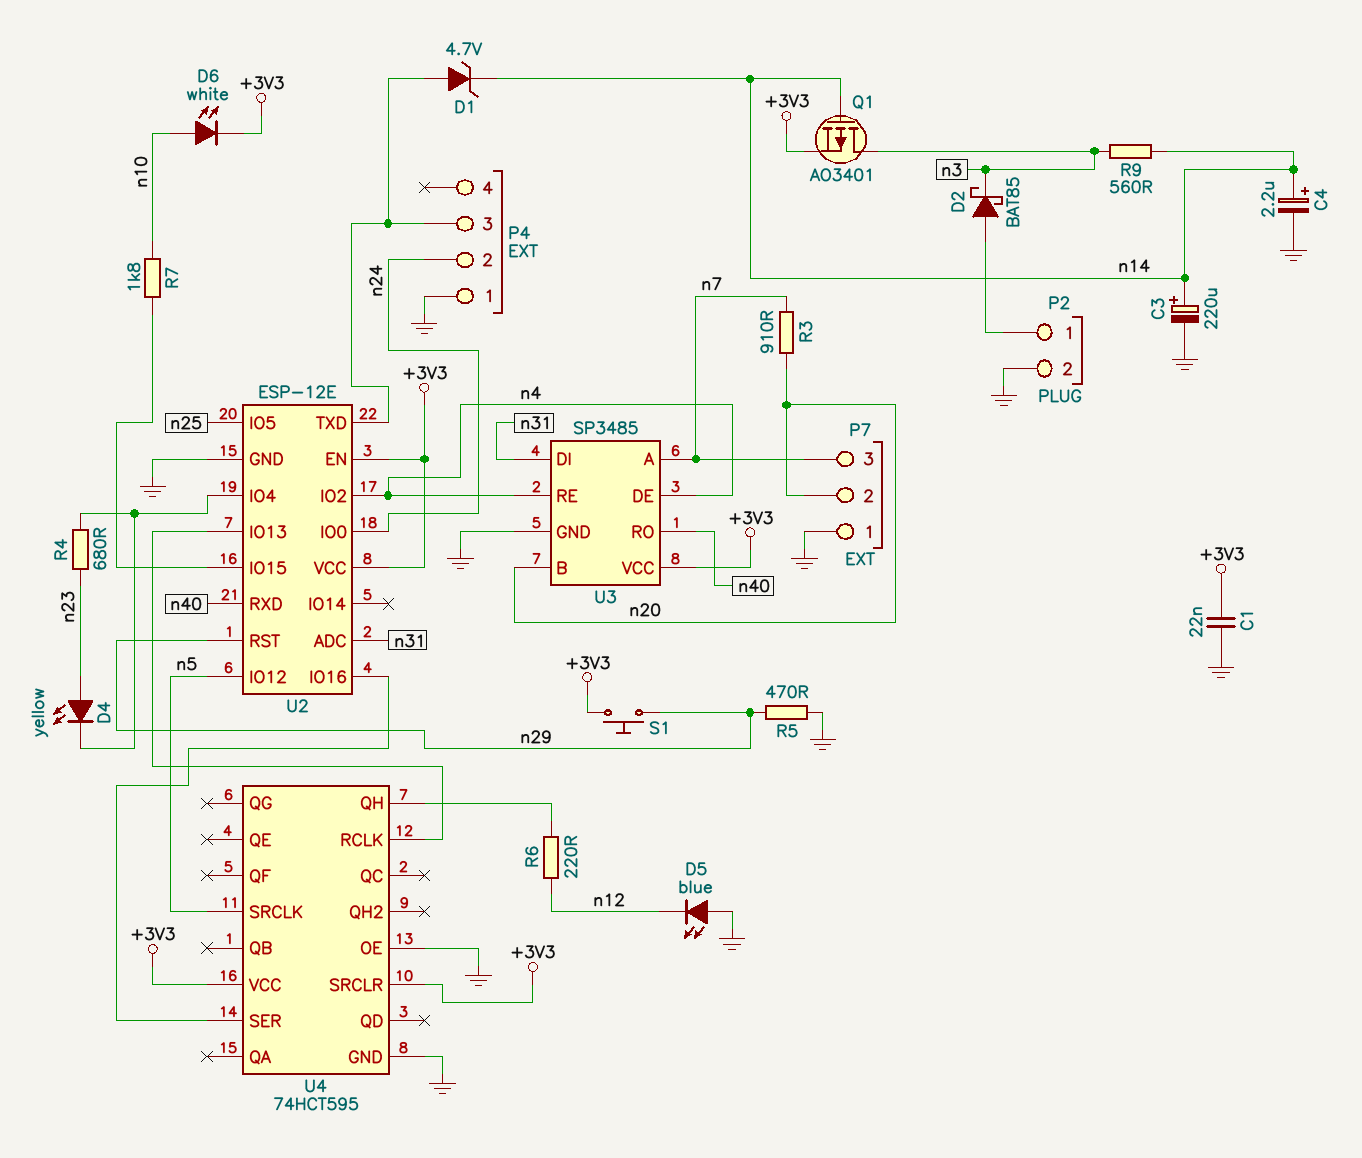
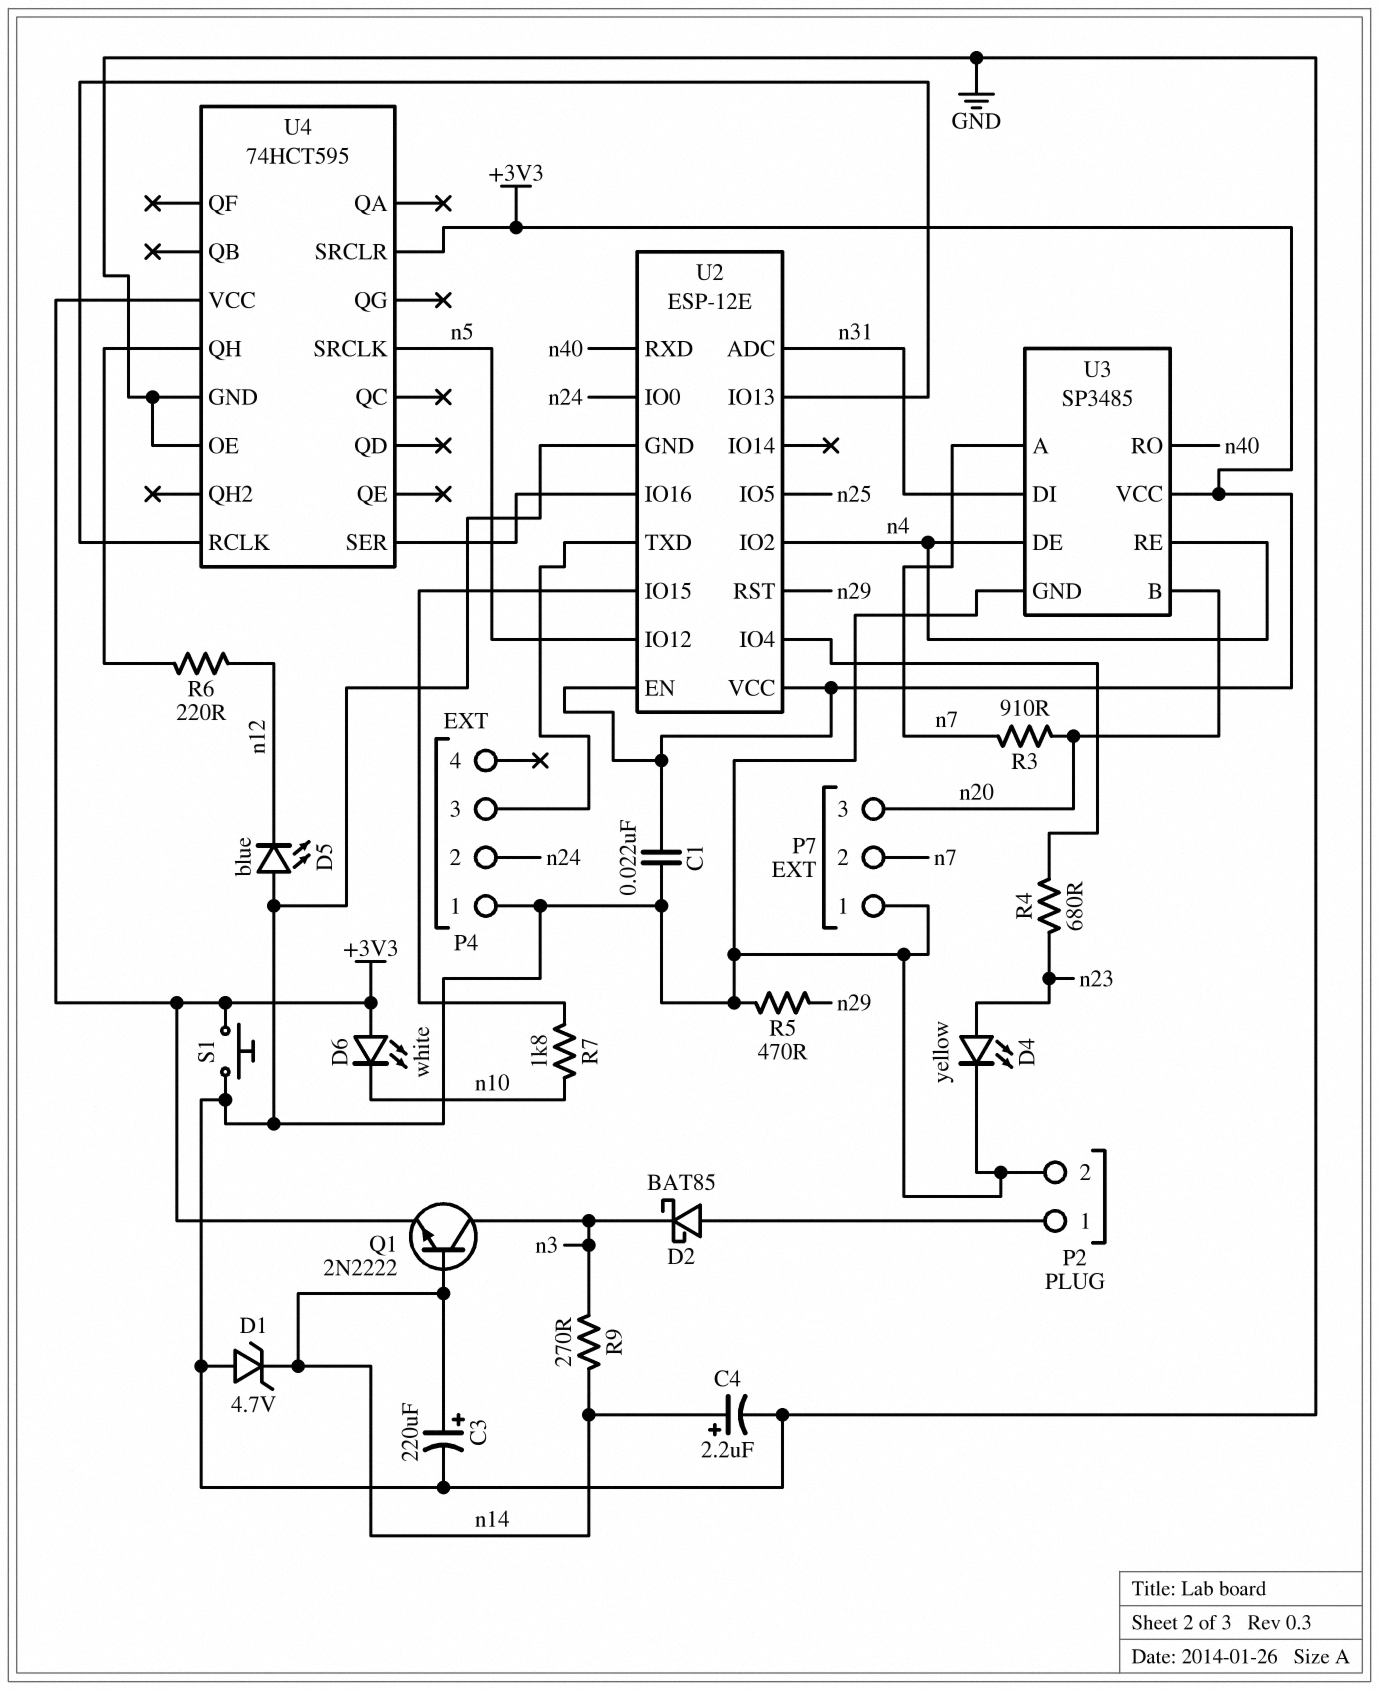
D1: zener 4.7V (A P4/3, K n14) -> zener 4.7V (A GND, K n14)
D4: LED yellow (A n23, K U2/IO4) -> LED yellow (A n23, K GND)
D6: LED white (A n10, K +3V3) -> LED white (A +3V3, K n10)
P7 pin 2: n20 -> n7
P7 pin 3: n7 -> n20
Q1: PMOS AO3401 (G n14, D n3, S +3V3) -> NPN 2N2222 (B n14, C n3, E +3V3)
R9: 560 (n3, n14) -> 270 (n3, n14)
S1: button (+3V3, n29) -> button (+3V3, GND)

